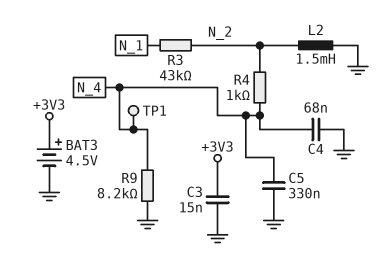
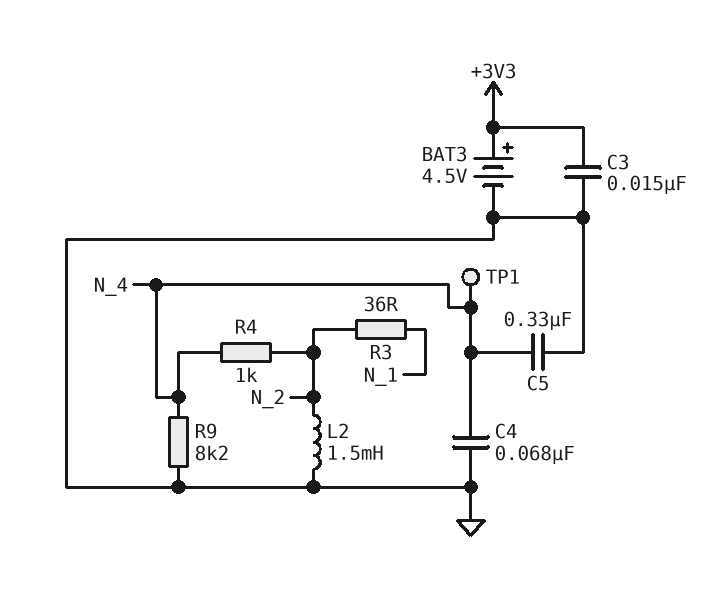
R3: 43k (N_1, N_2) -> 36 (N_1, N_2)

